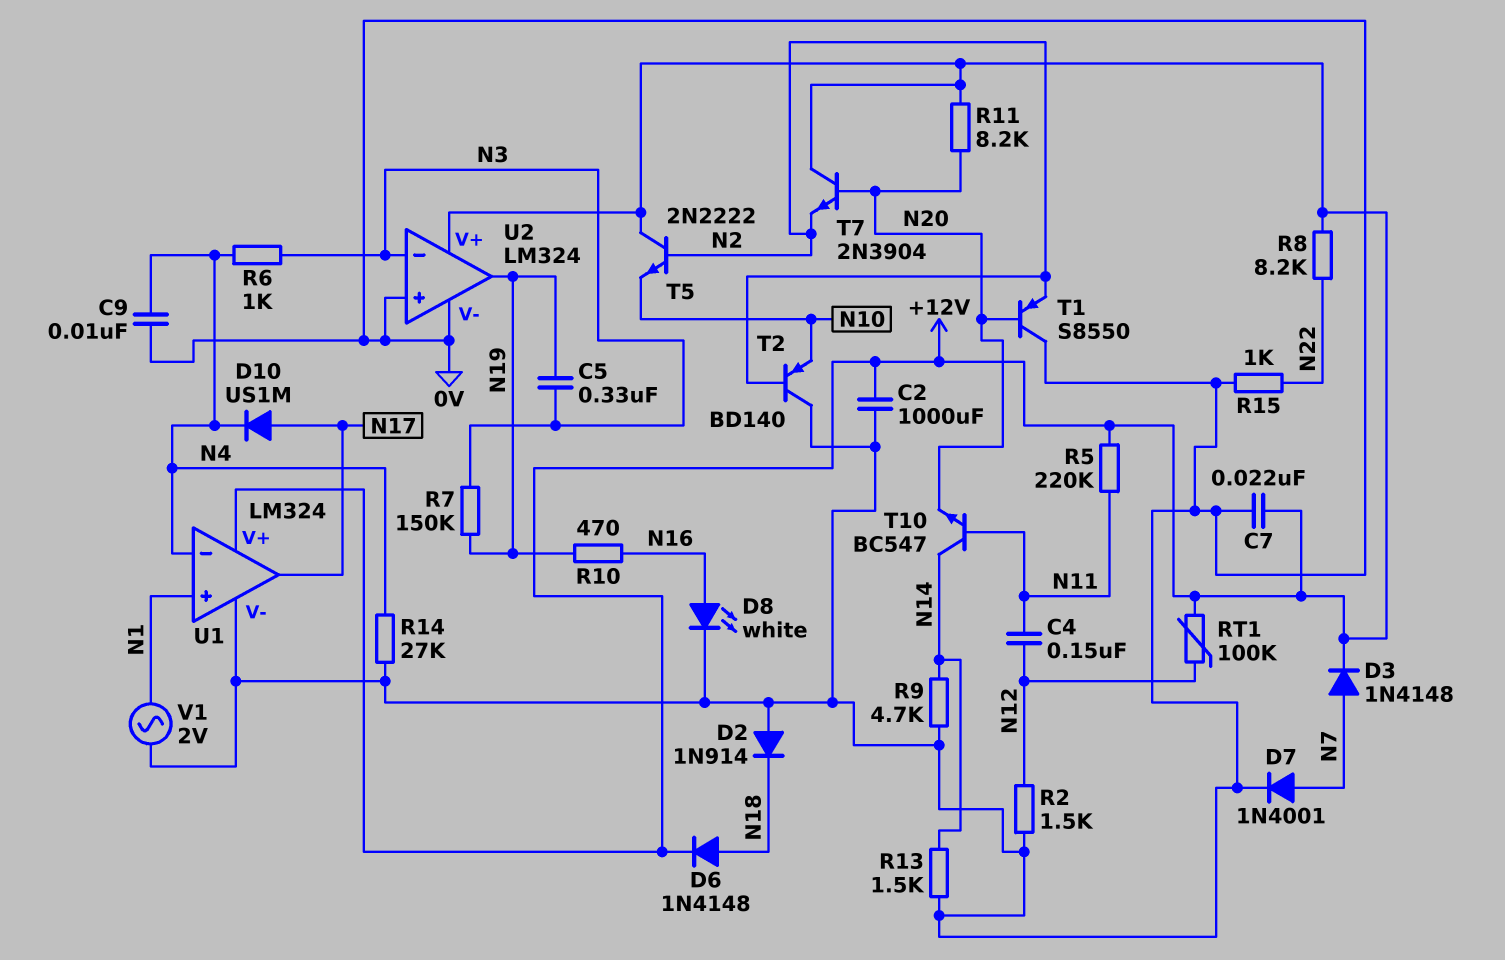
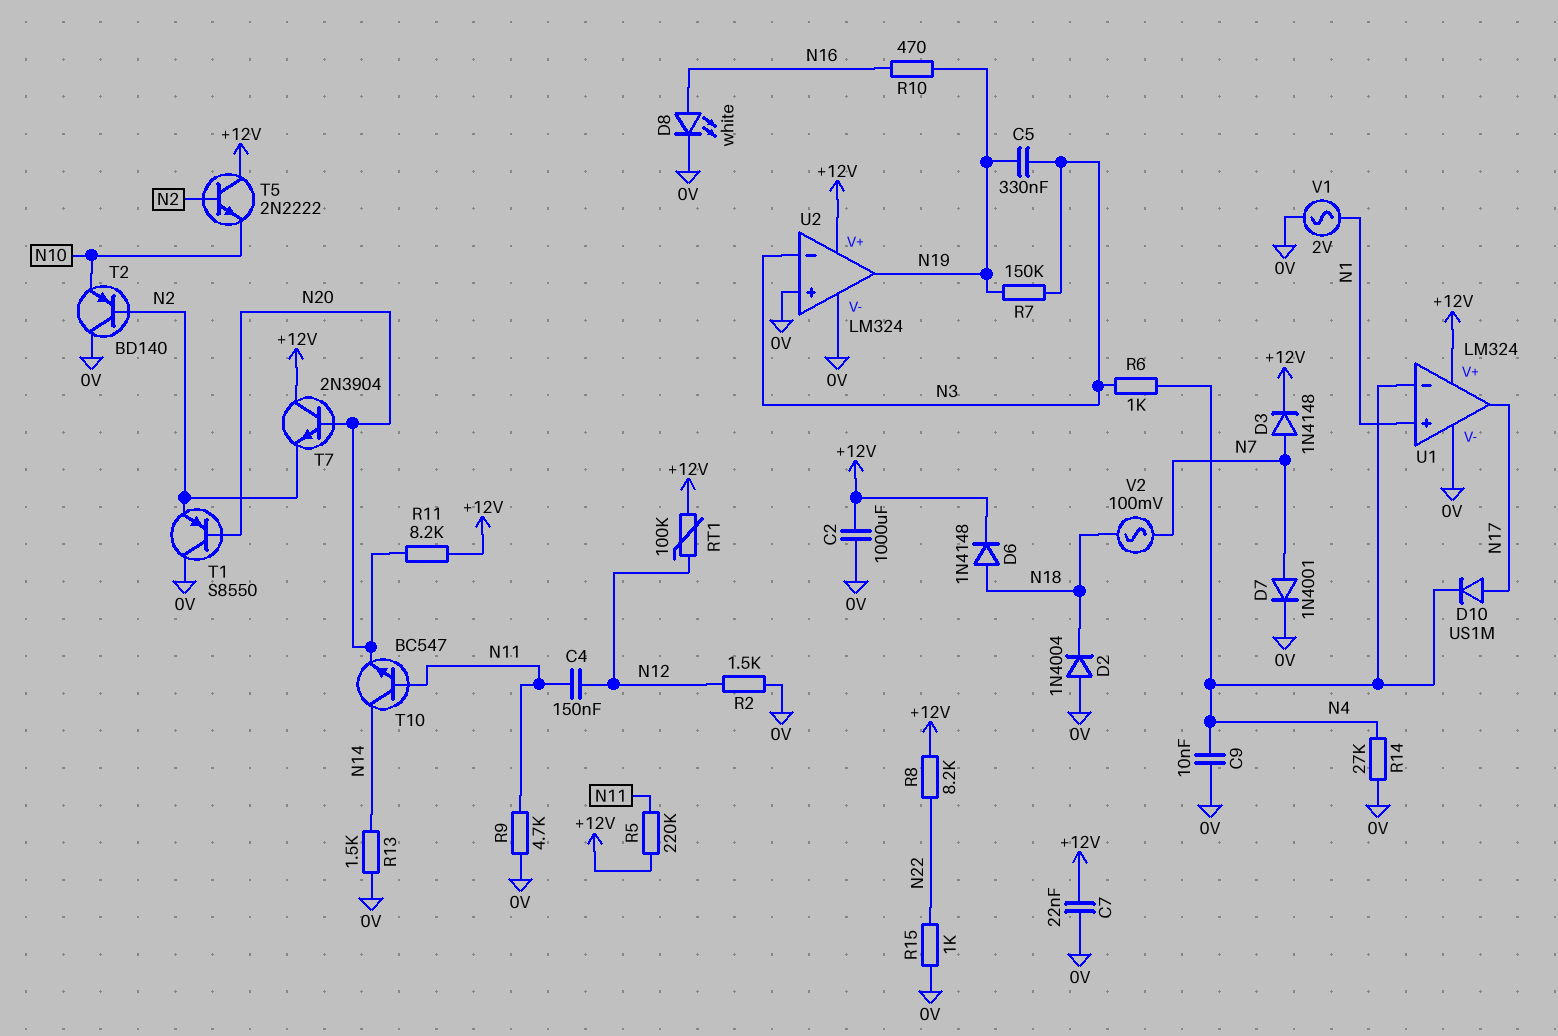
D2: diode 1N914 (A 0V, K N18) -> diode 1N4004 (A 0V, K N18)
R9: 4.7k (0V, N14) -> 4.7k (0V, N11)
V2: none -> AC 100mV (N7, N18)

